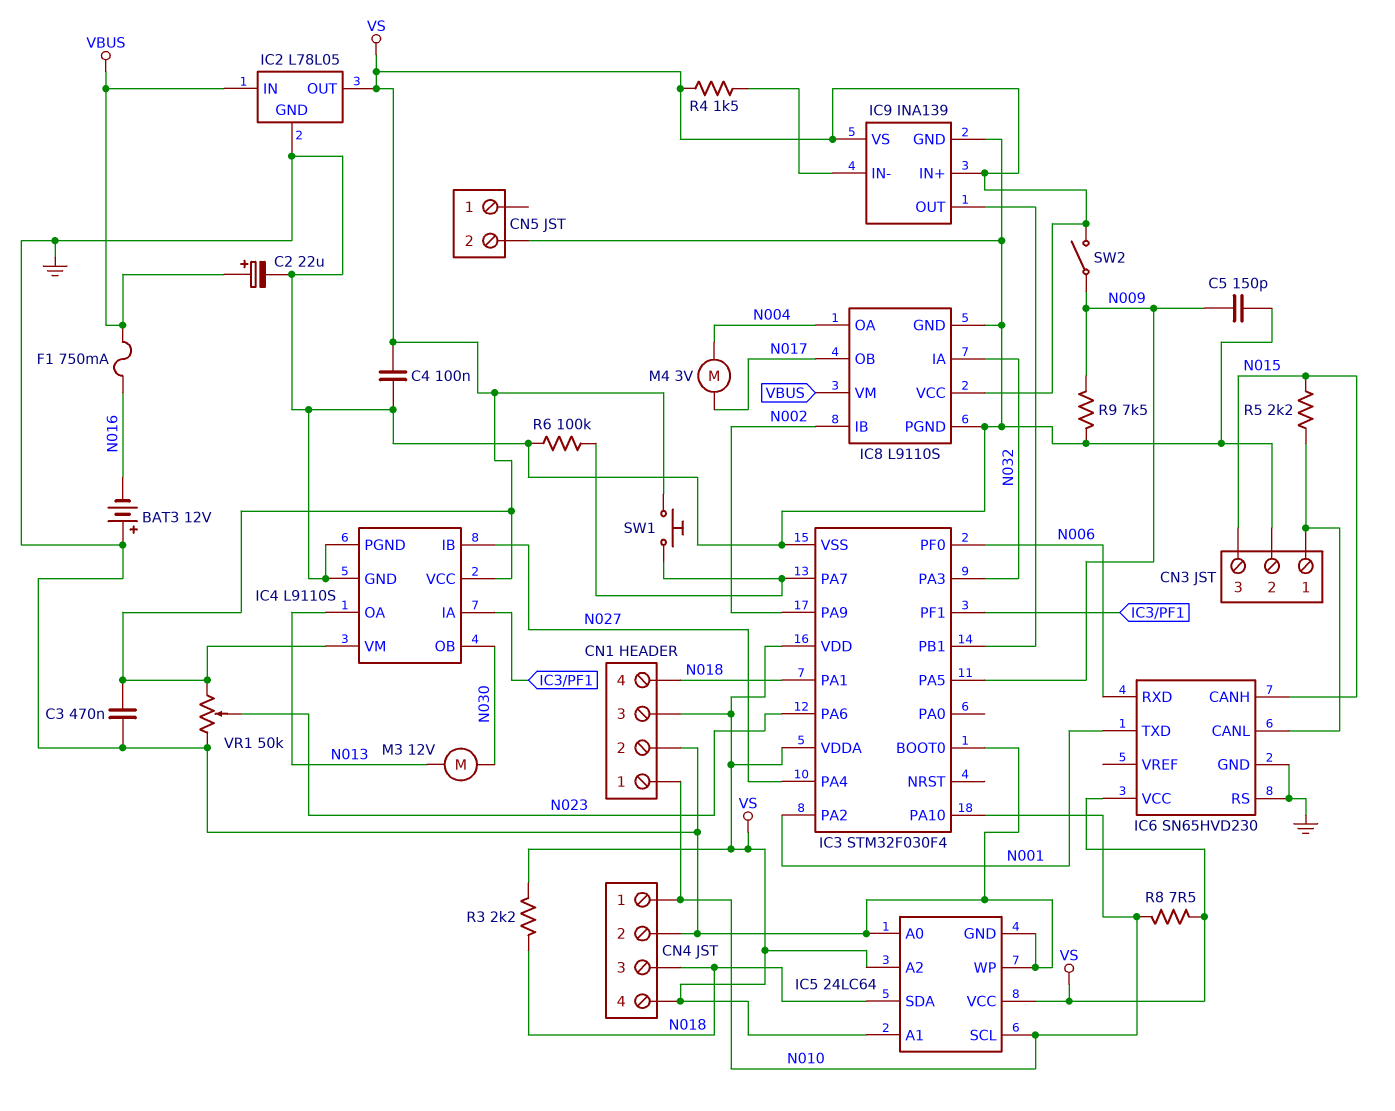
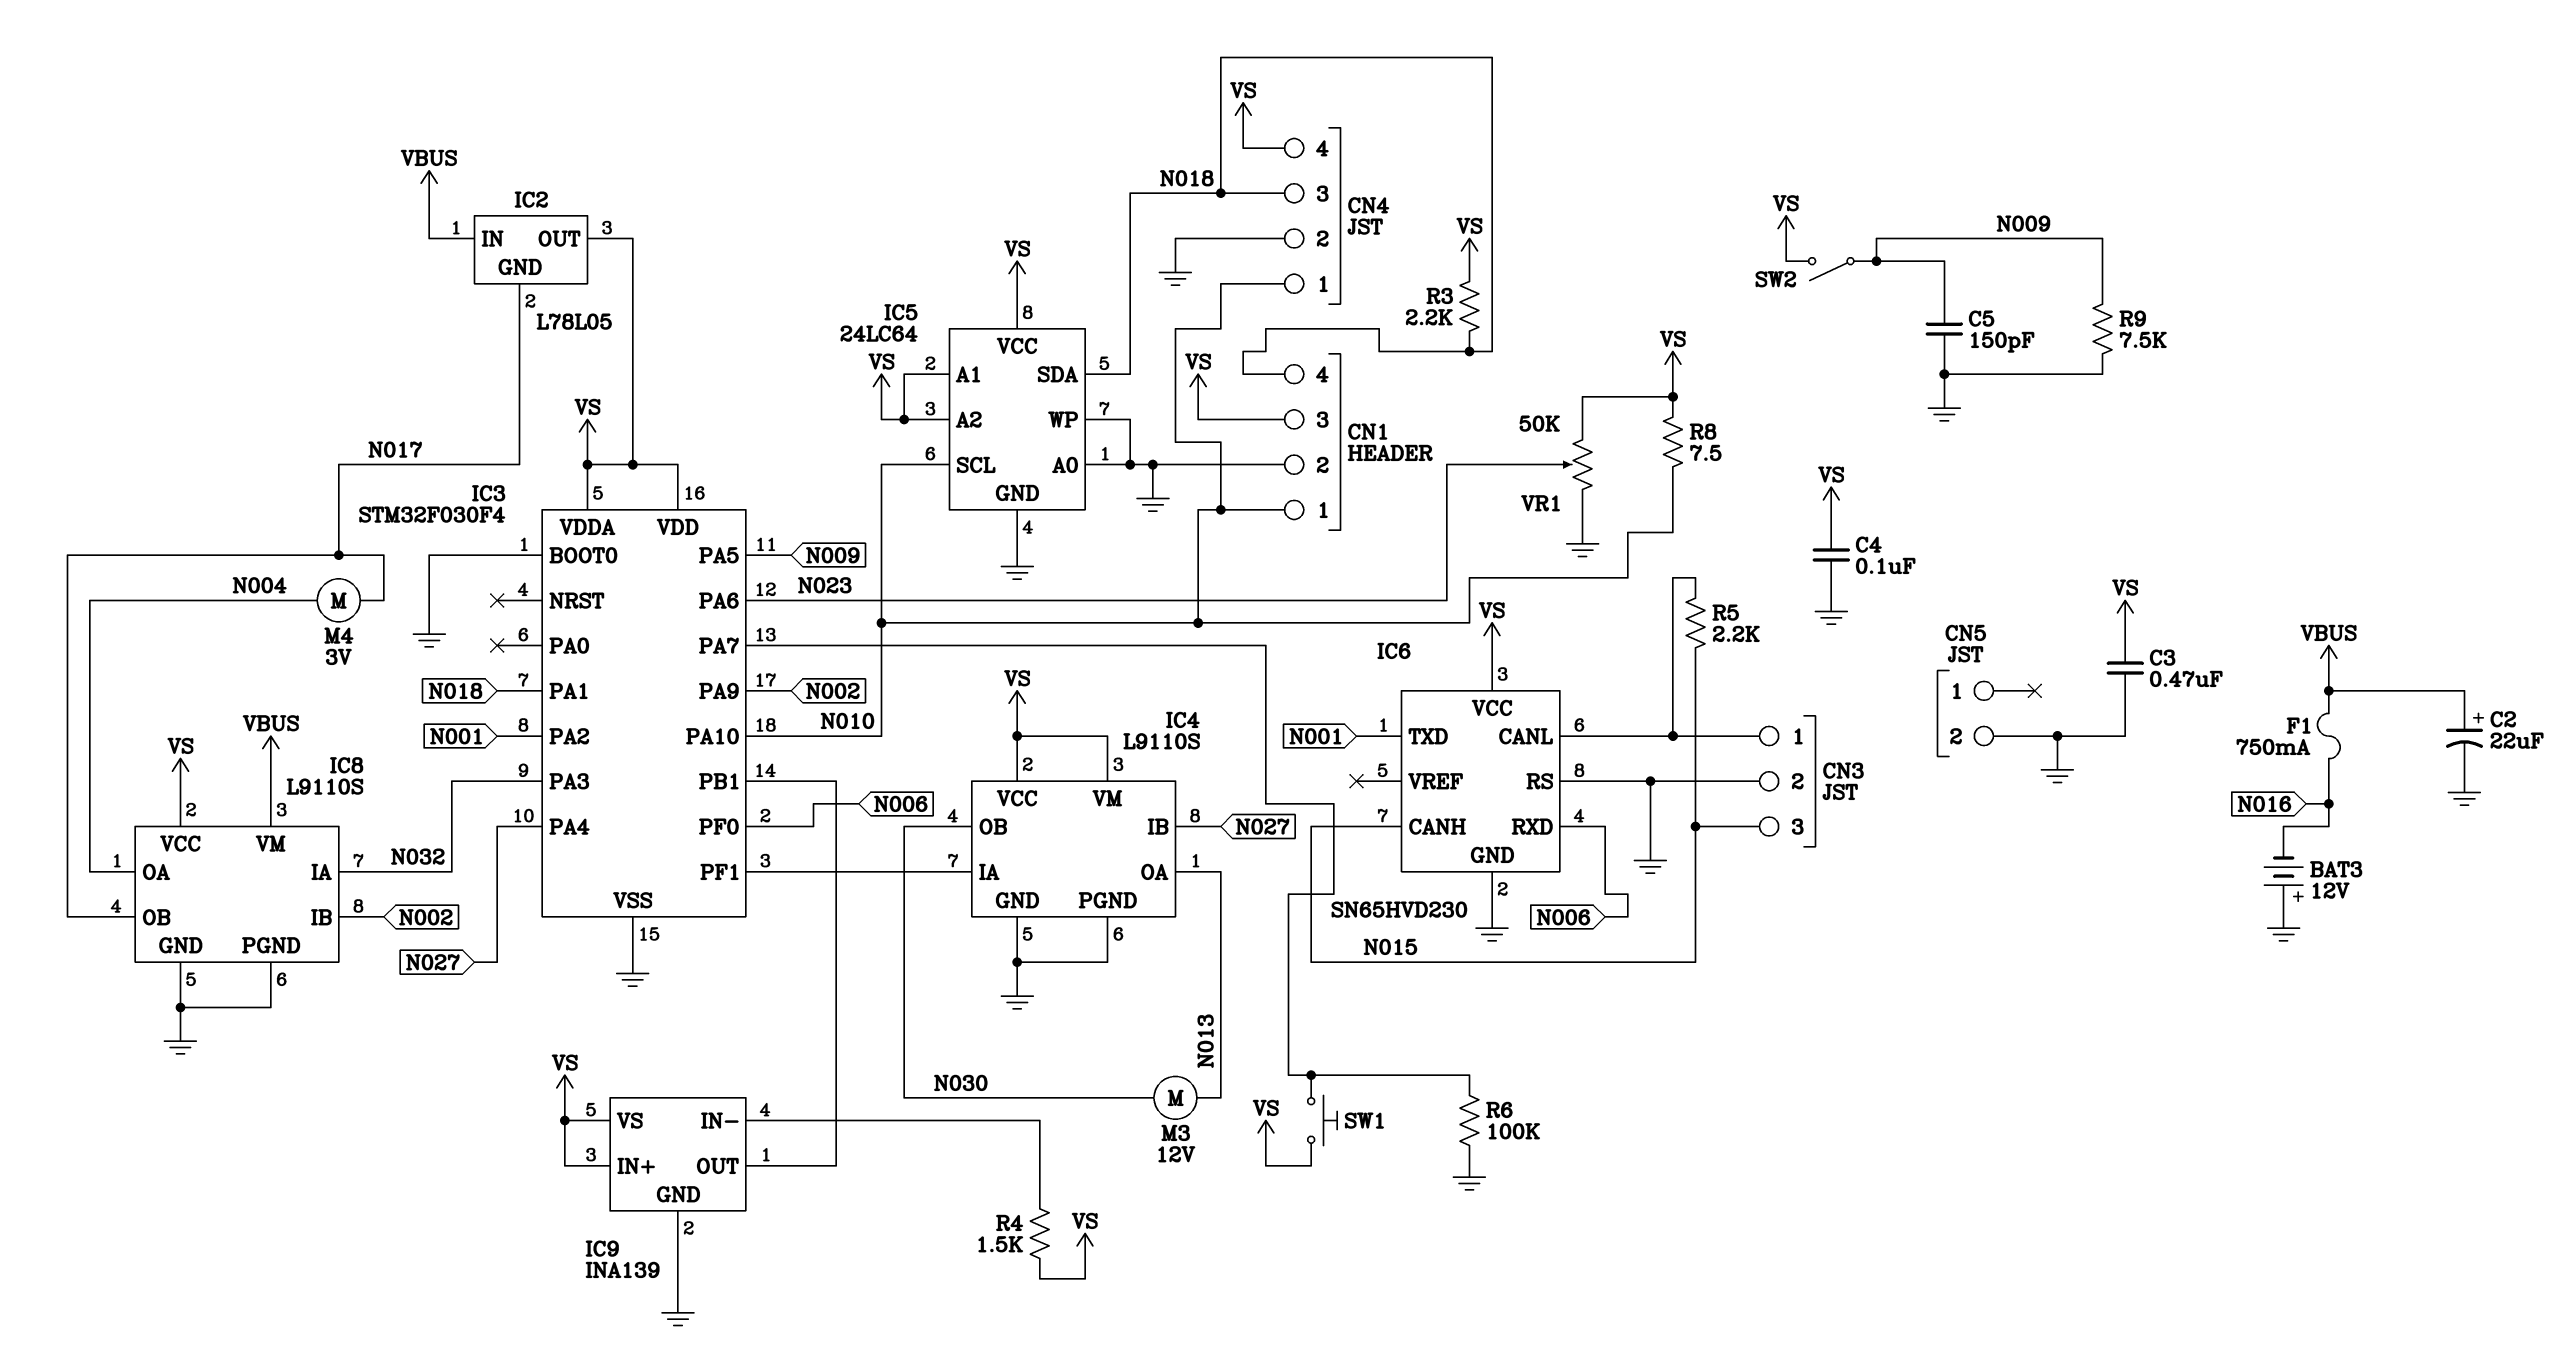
IC2 pin GND: GND -> N017

